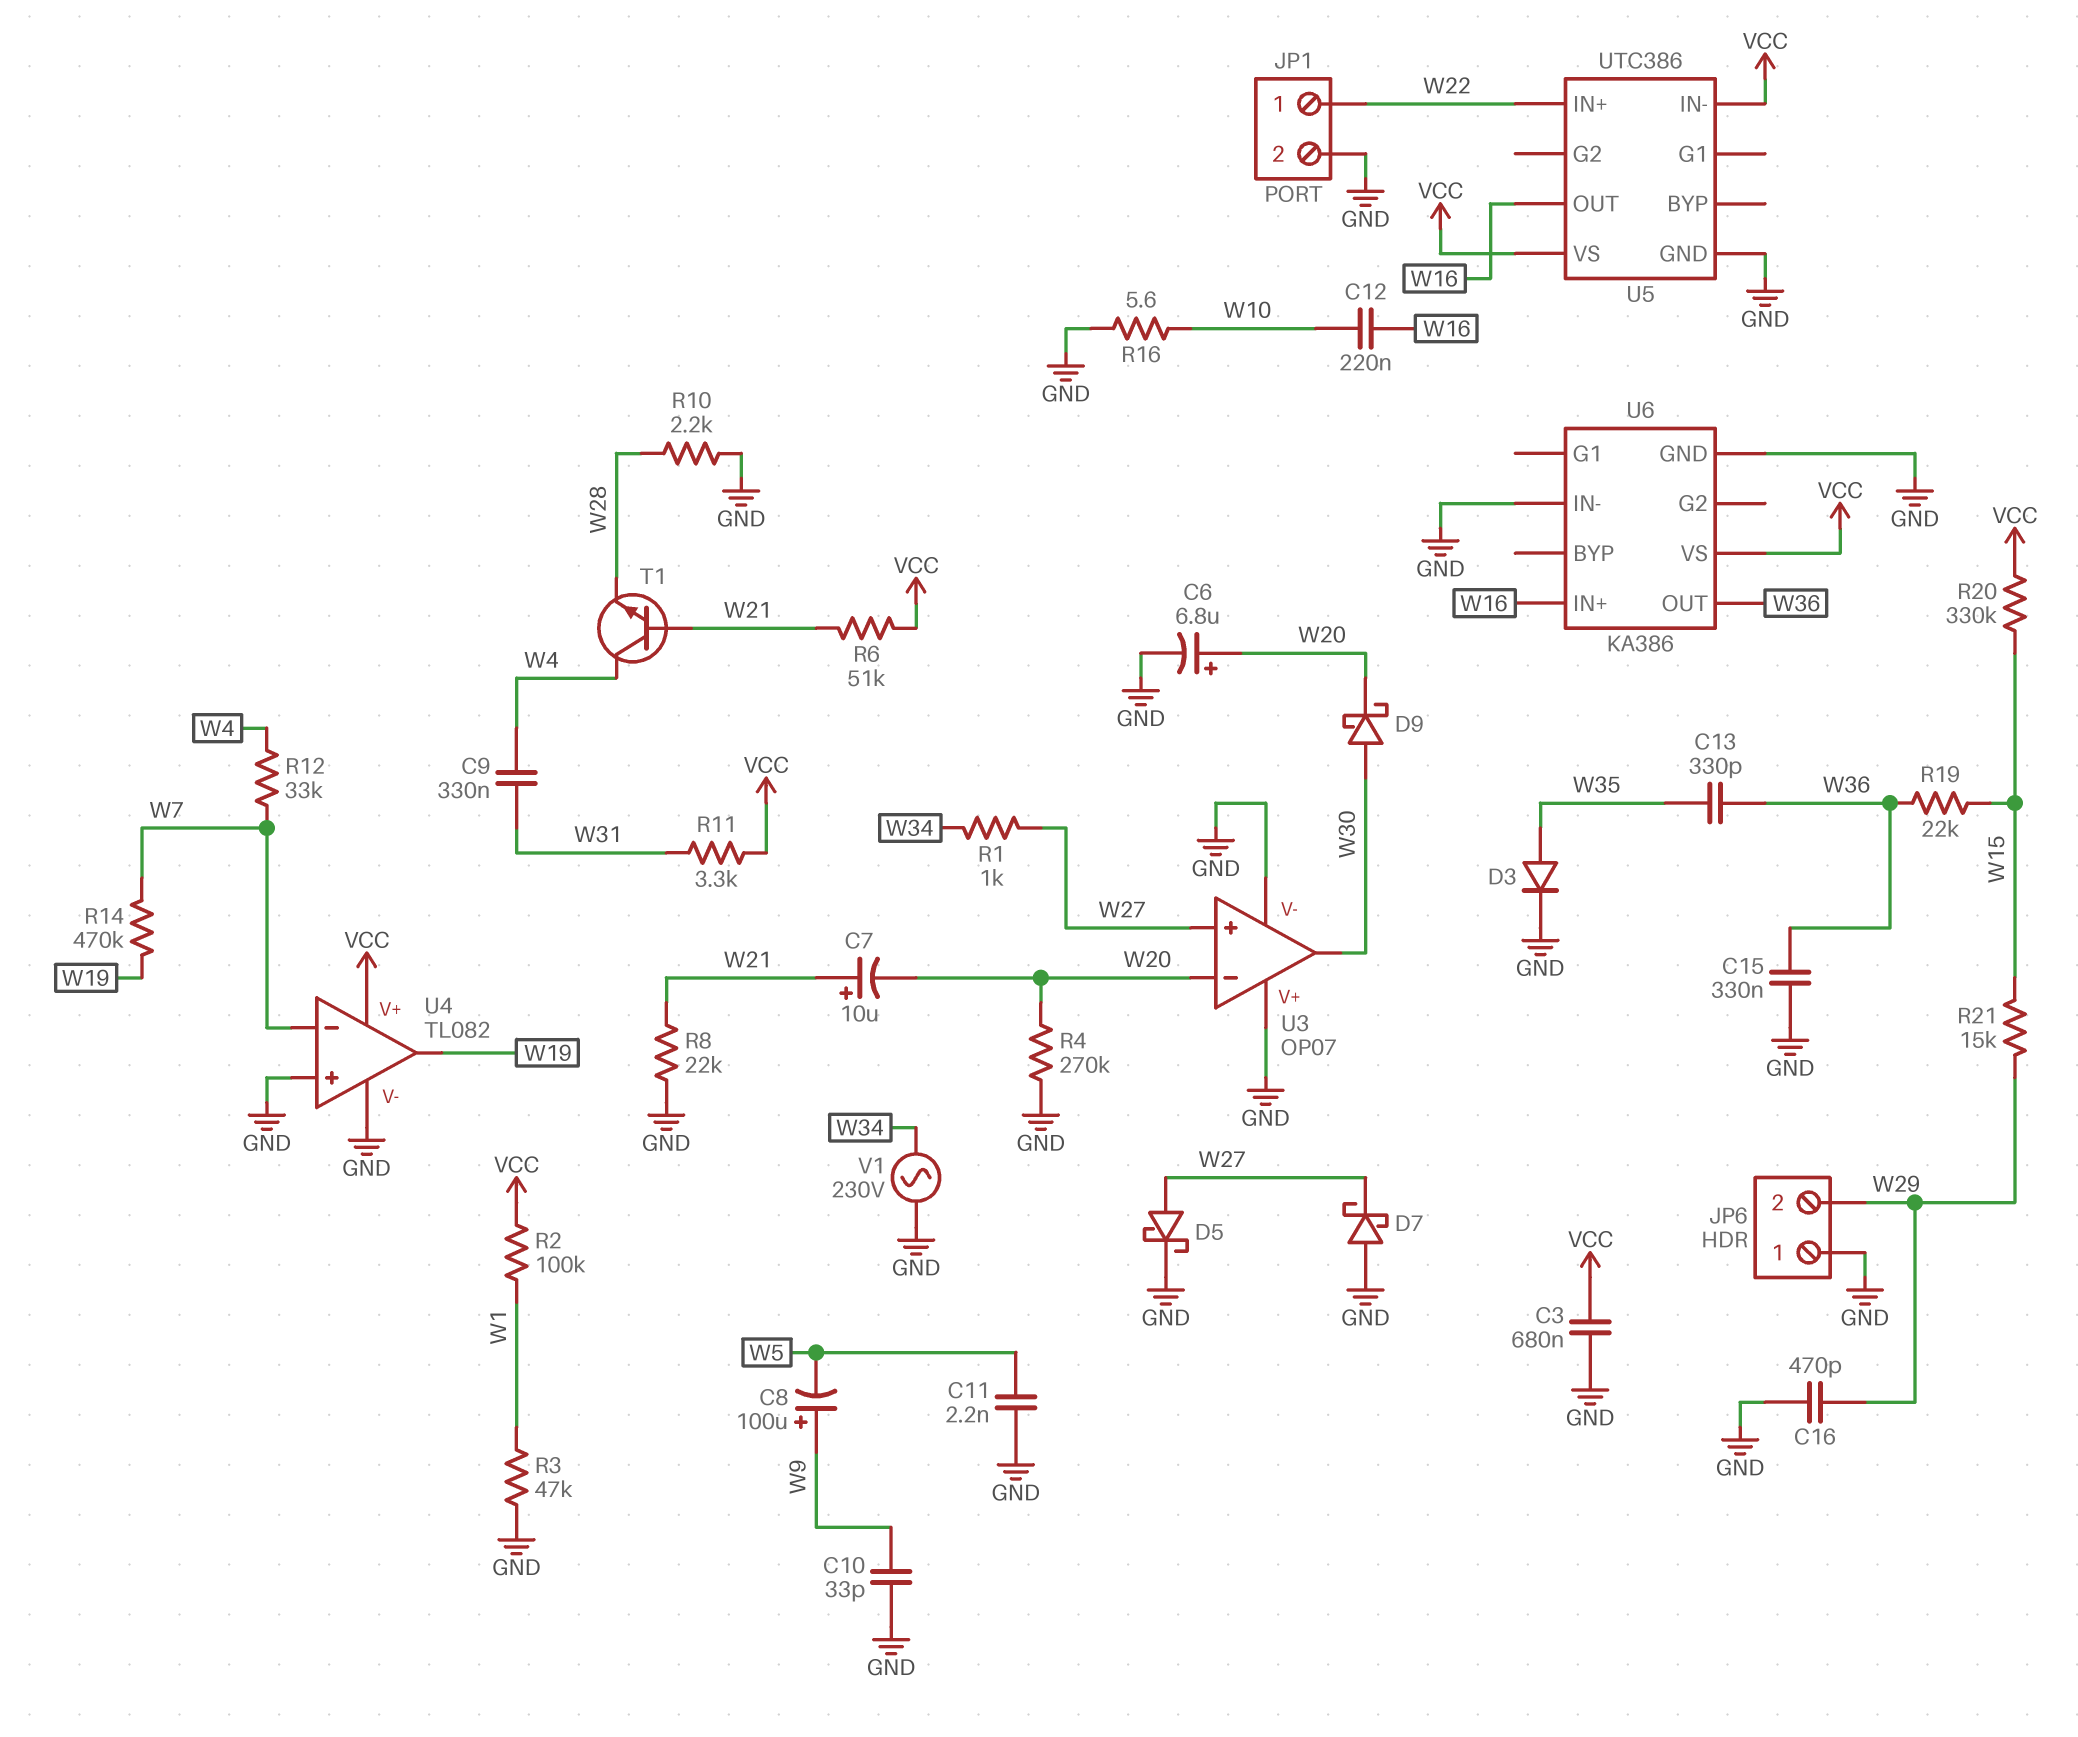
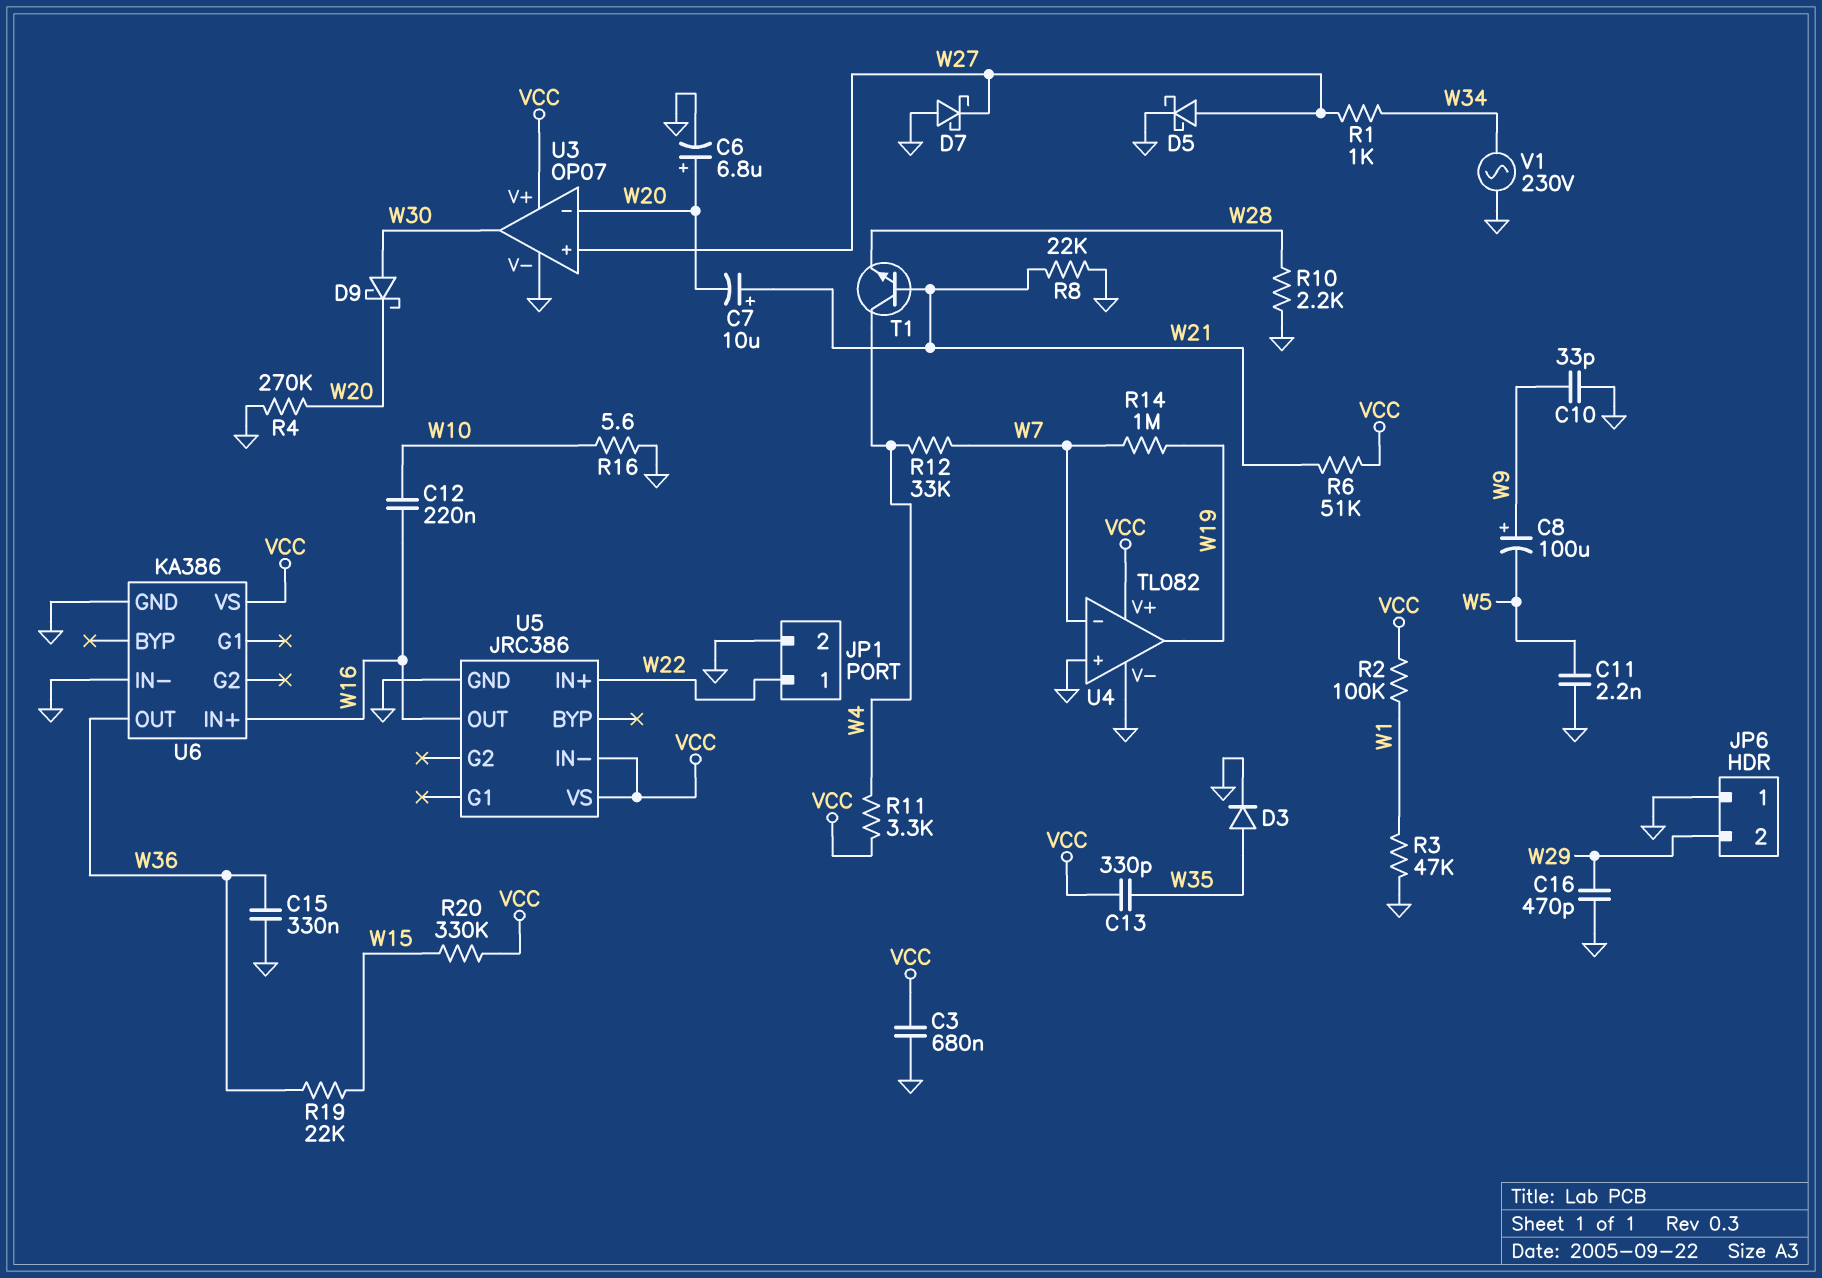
C9: 330nF (W4, W31) -> none
C13: 330pF (W35, W36) -> 330pF (VCC, W35)
R11: 3.3k (VCC, W31) -> 3.3k (VCC, W4)
R14: 470k (W7, W19) -> 1M (W7, W19)
R21: 15k (W15, W29) -> none
U3 pin V+: GND -> VCC
U5: UTC386 -> JRC386

